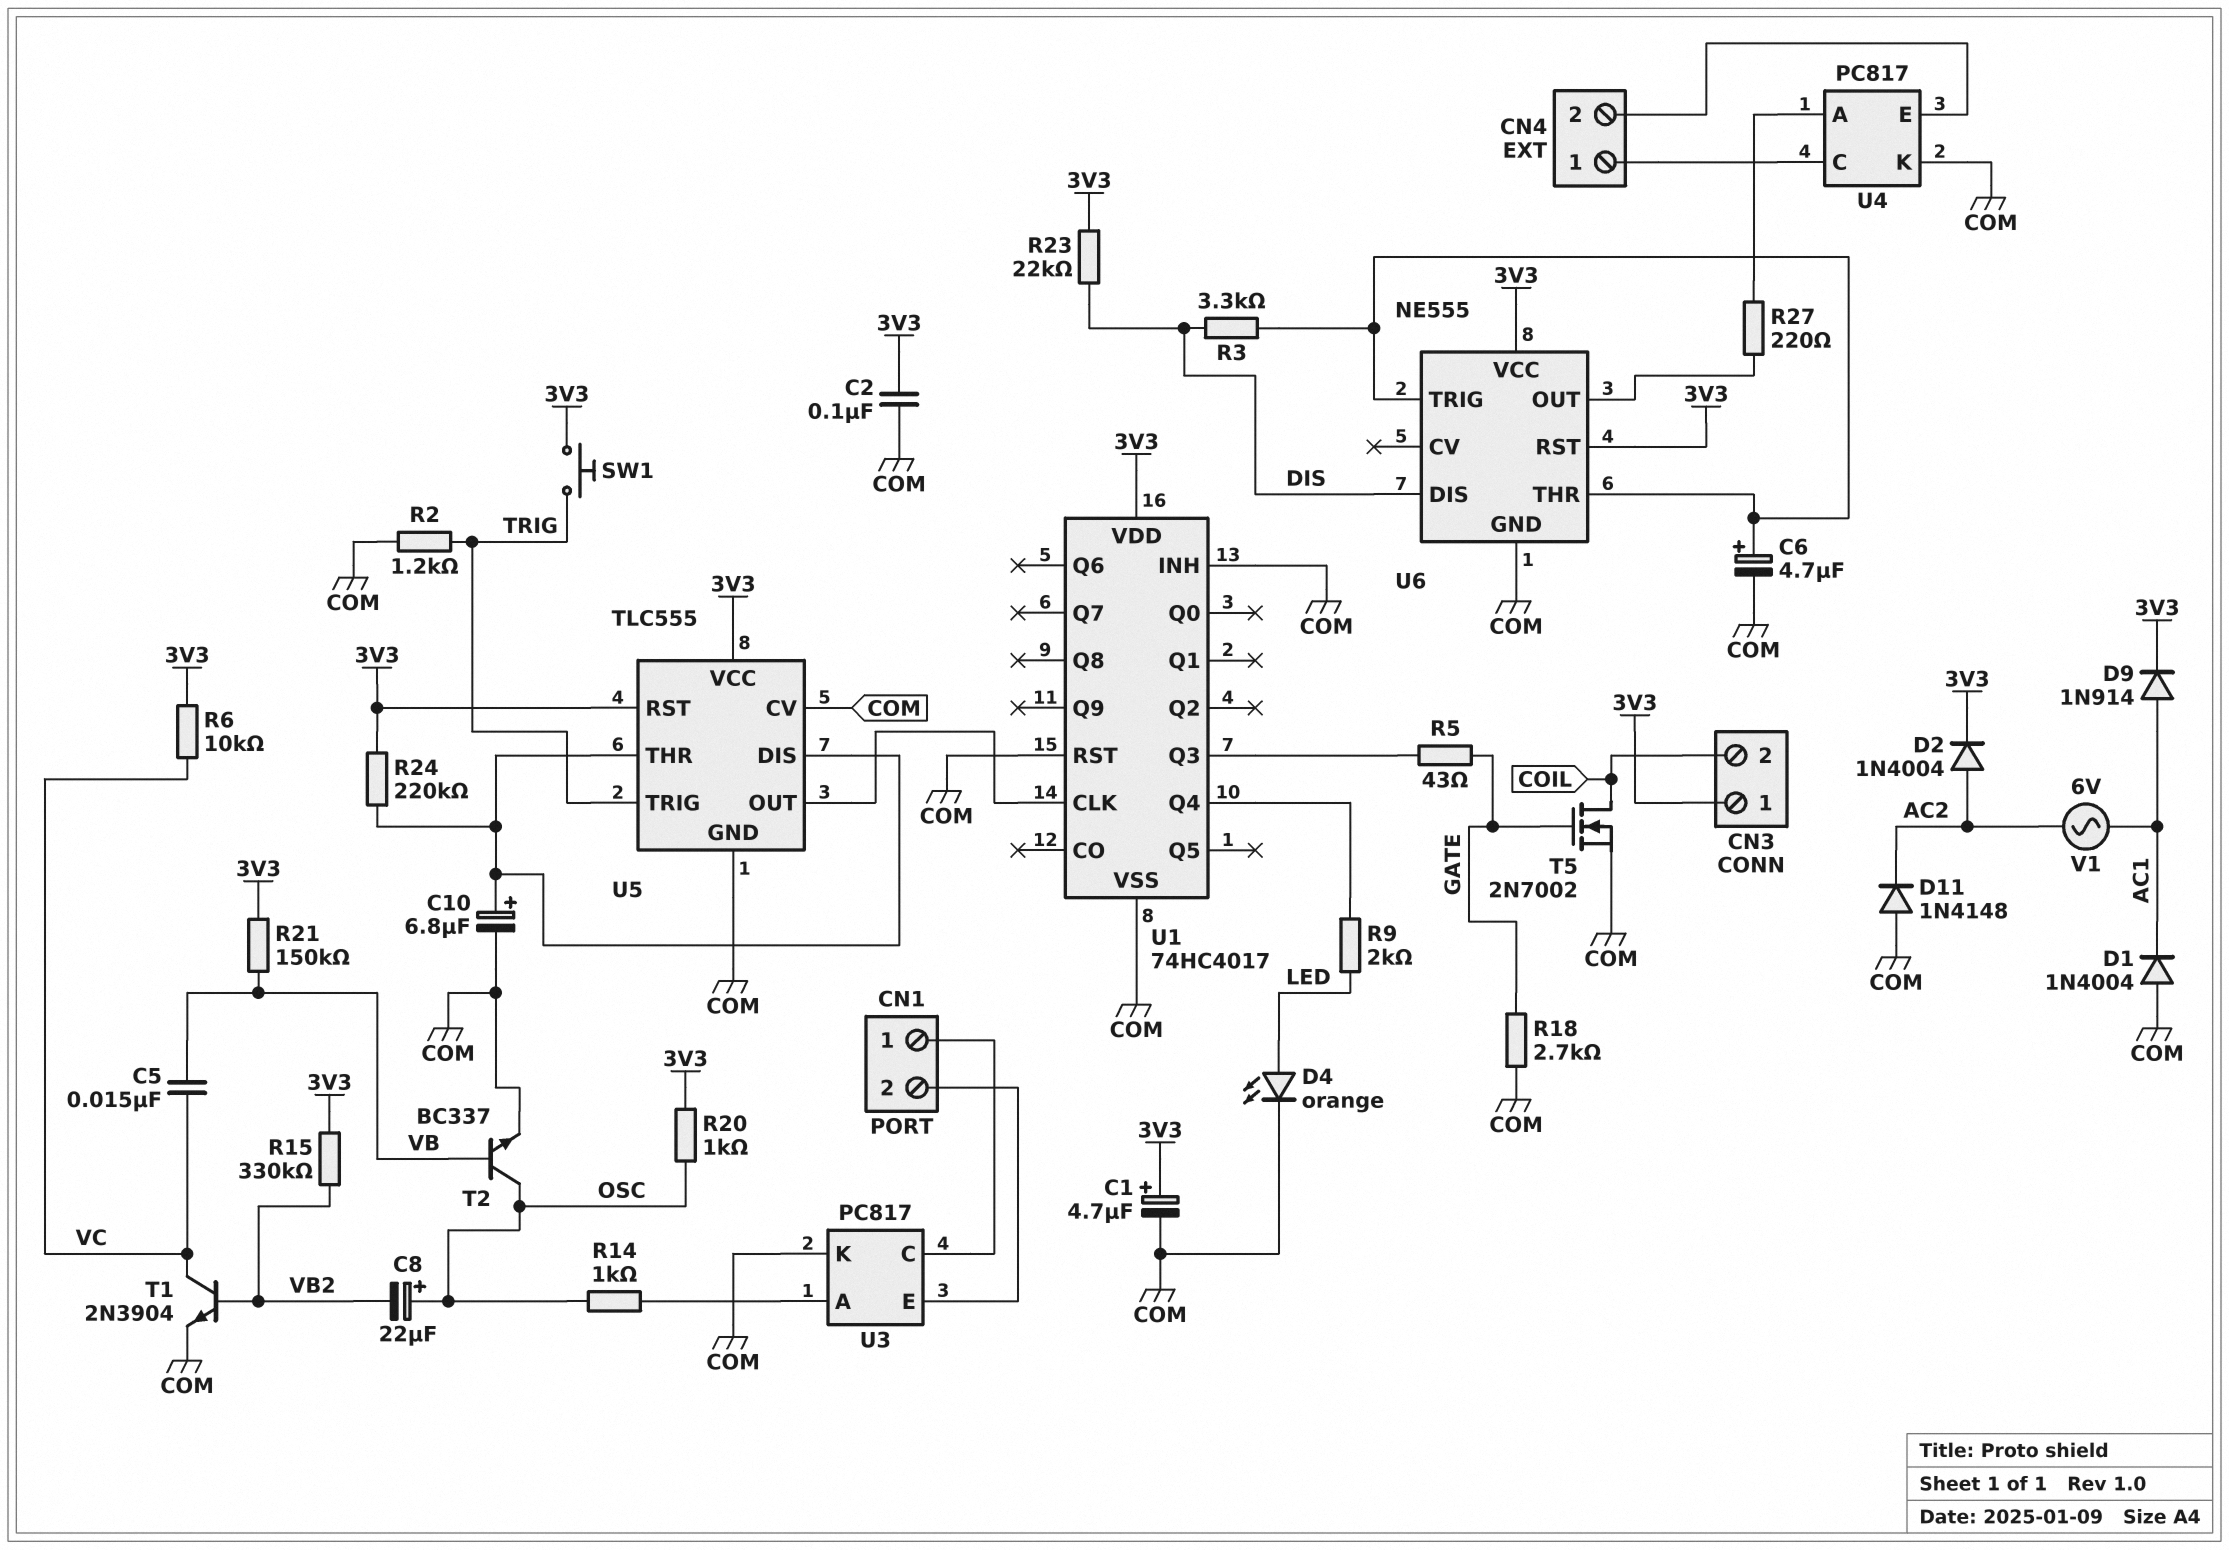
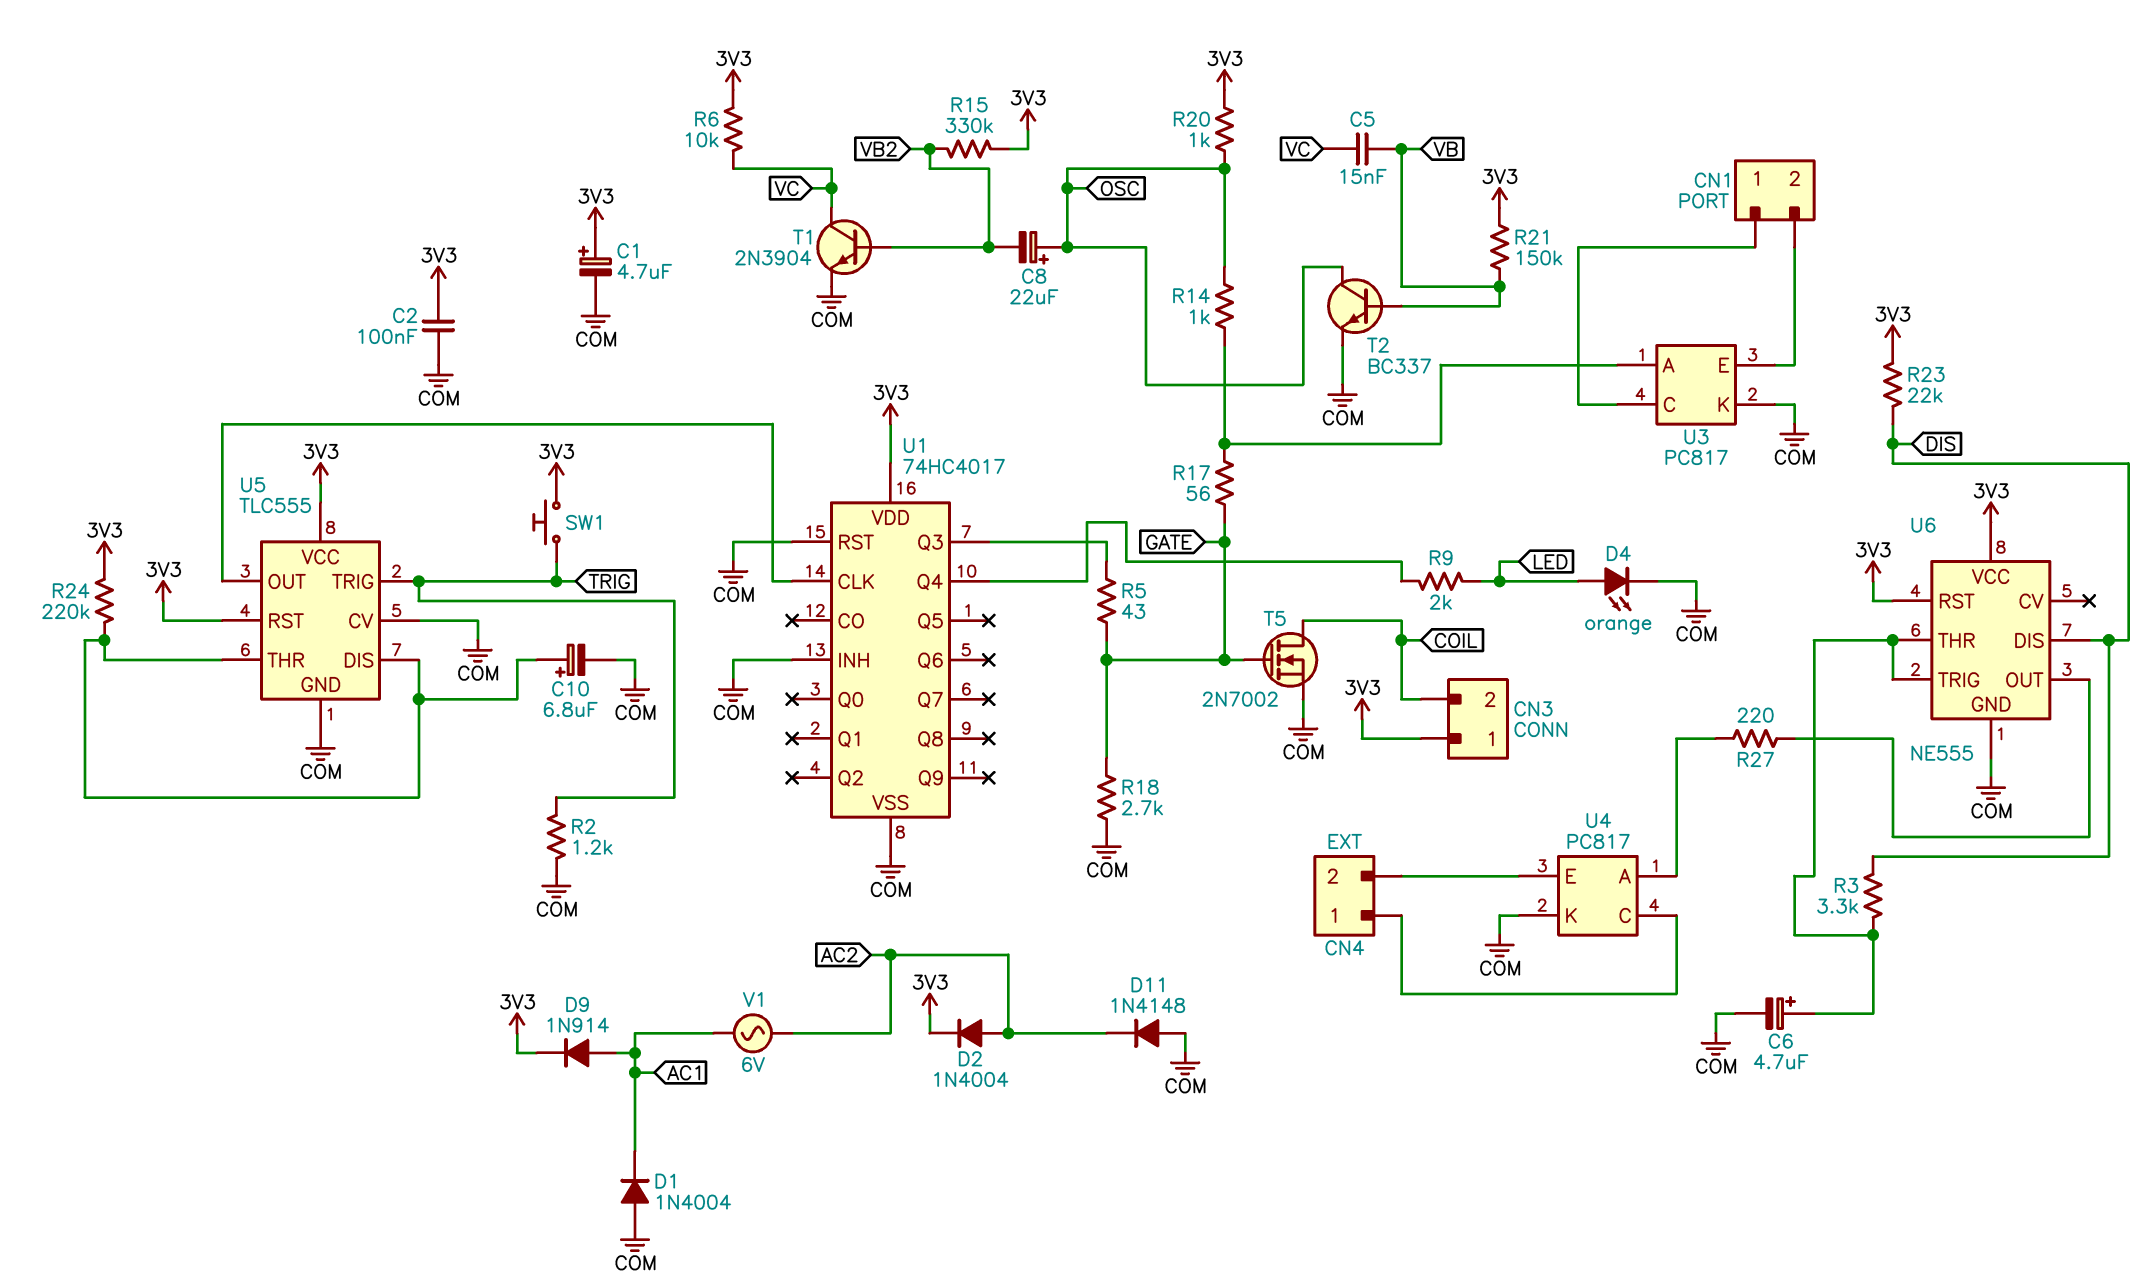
R17: none -> 56 (GATE, U3/A)

